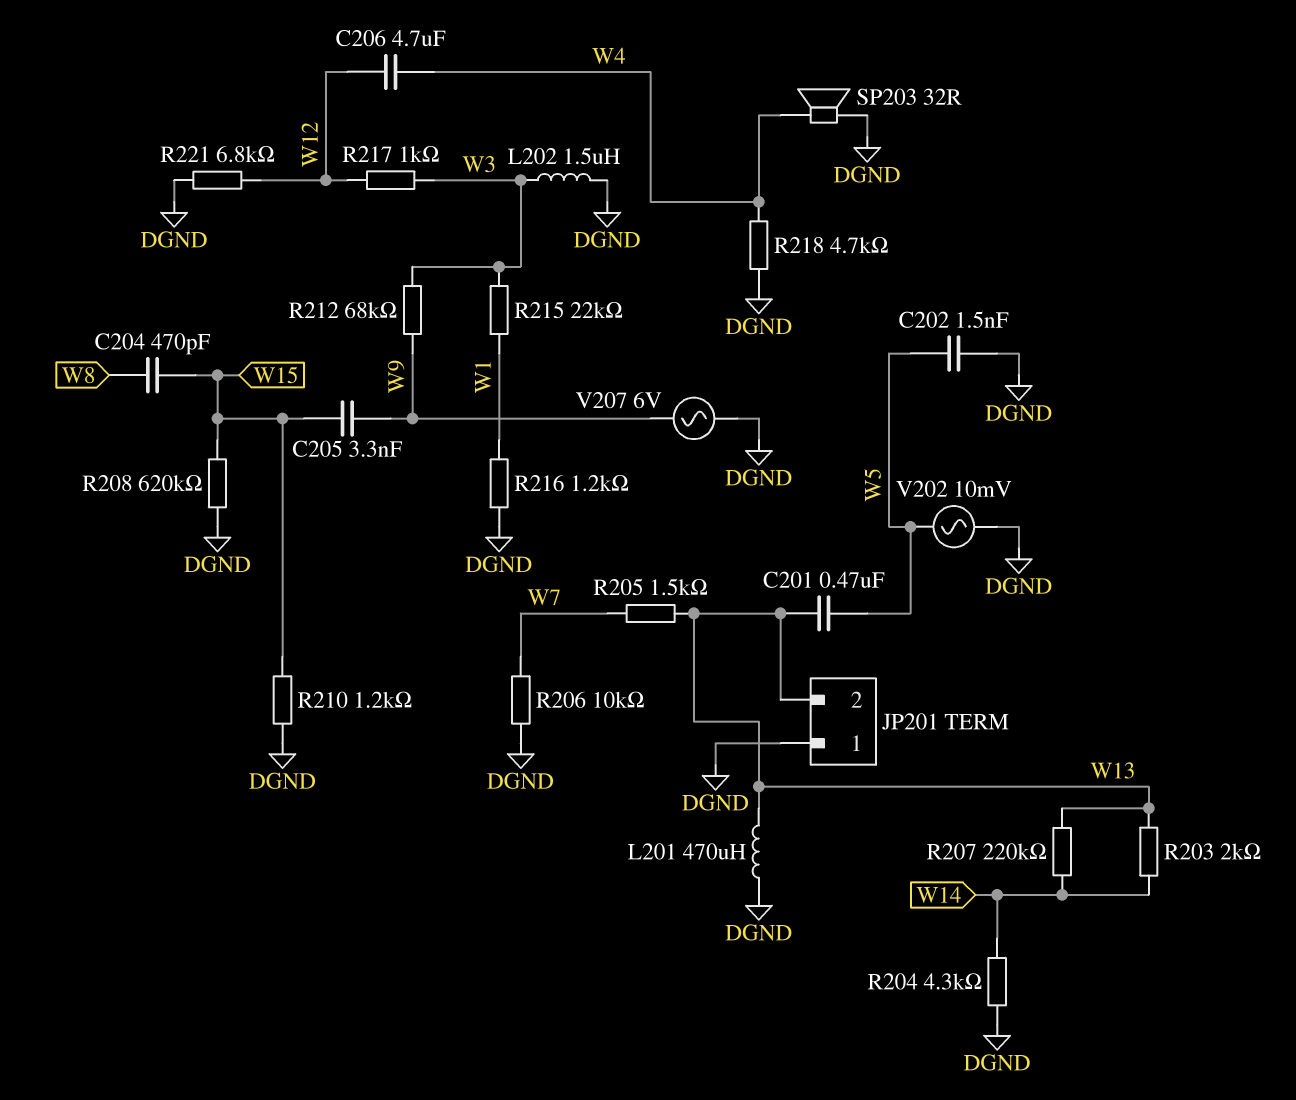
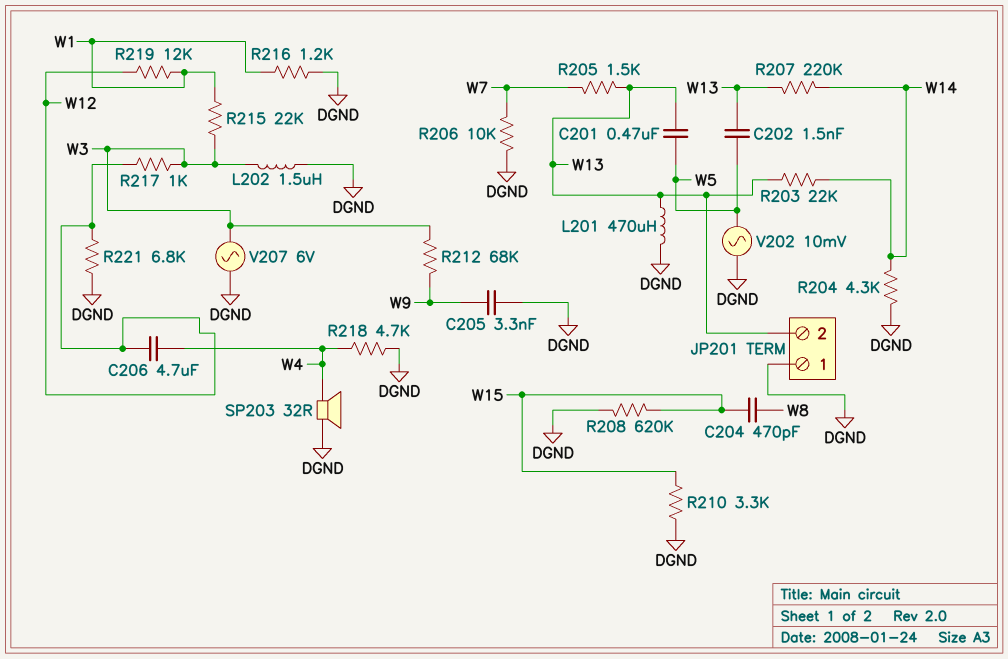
C202: 1.5nF (DGND, W5) -> 1.5nF (W5, W13)
C205: 3.3nF (W9, W15) -> 3.3nF (DGND, W9)
R203: 2k (W13, W14) -> 22k (W13, W14)
R210: 1.2k (DGND, W15) -> 3.3k (DGND, W15)
R219: none -> 12k (W1, W12)
V207: AC 6V (DGND, W9) -> AC 6V (DGND, W3)

